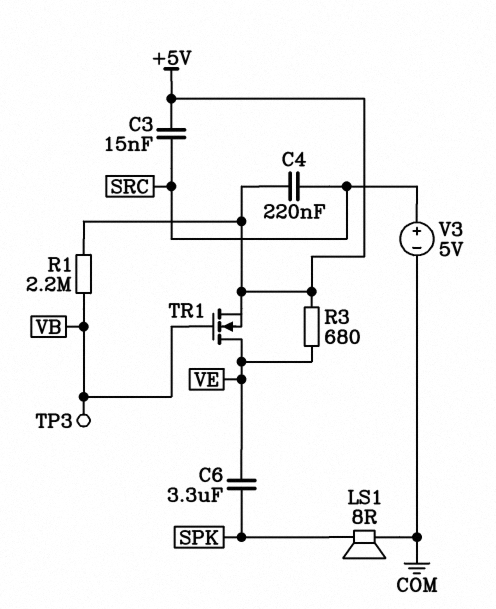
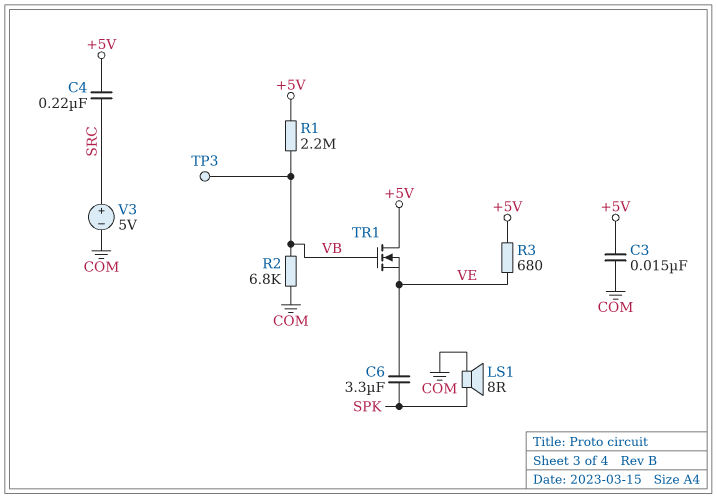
C3: 15nF (+5V, SRC) -> 15nF (+5V, COM)
R2: none -> 6.8k (COM, VB)
TR1: NMOS (G VB, D VE, S +5V) -> NMOS (G VB, D +5V, S VE)

